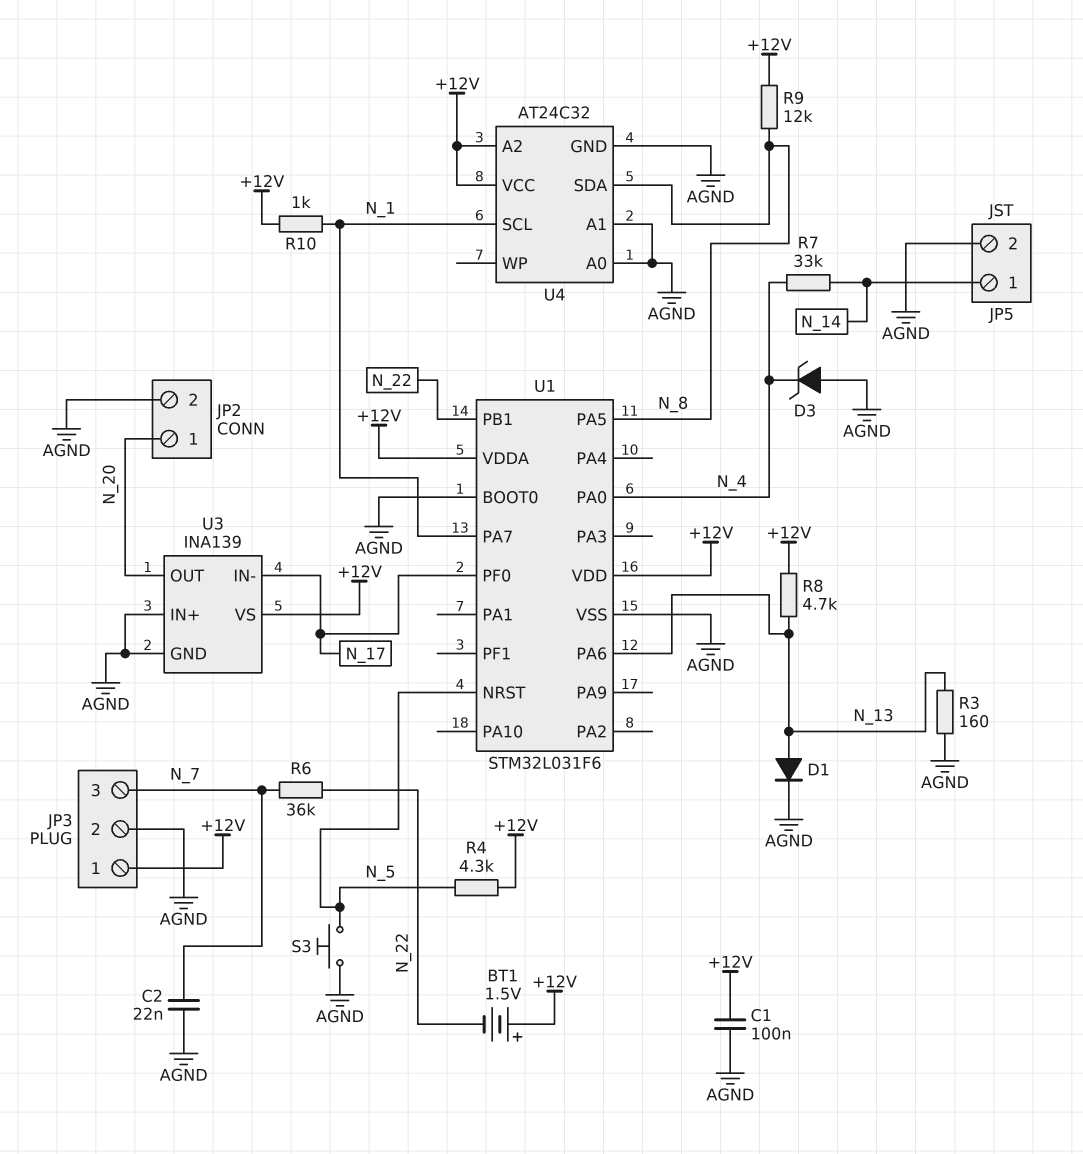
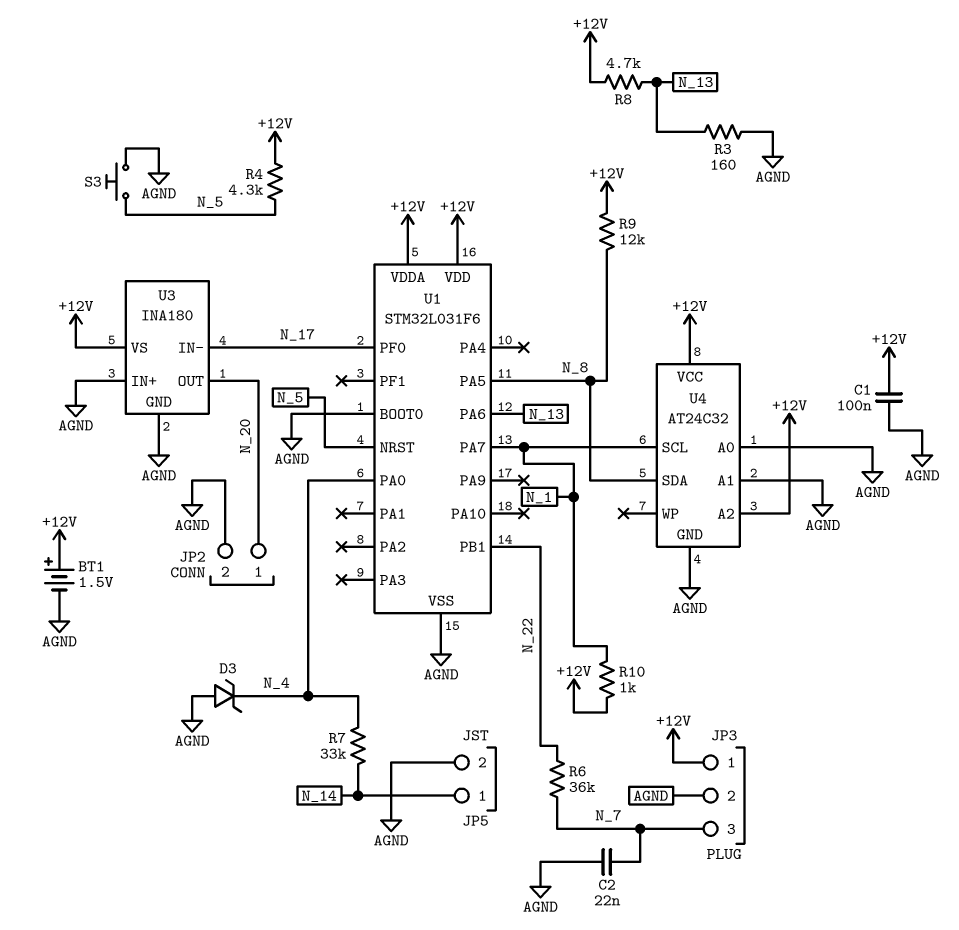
BT1: 1.5V (plus +12V, minus N_22) -> 1.5V (plus +12V, minus AGND)
D1: diode (A N_13, K AGND) -> none
U3: INA139 -> INA180

